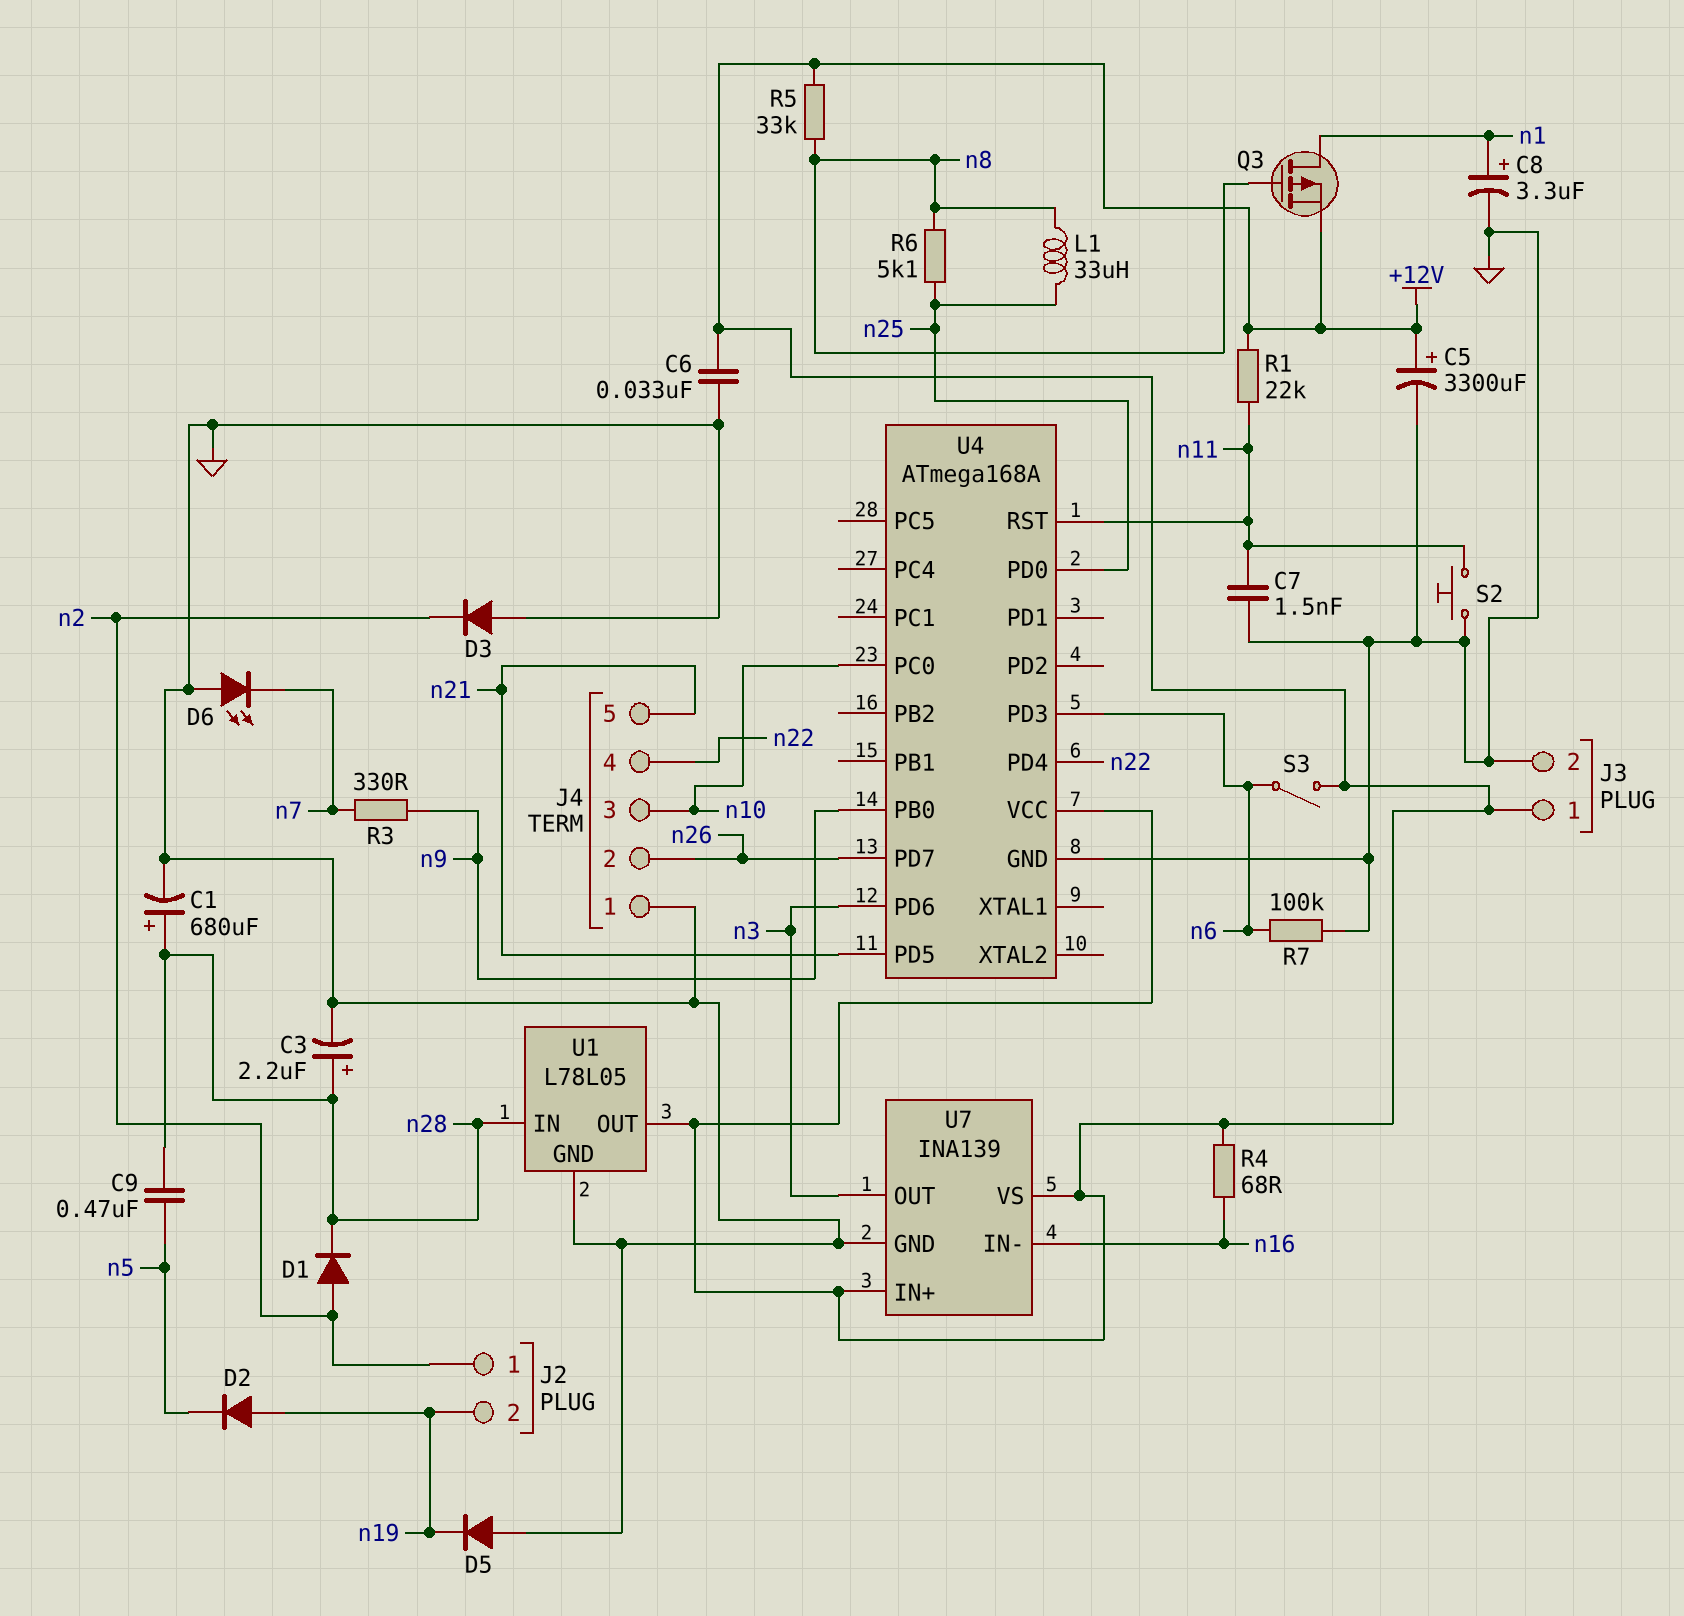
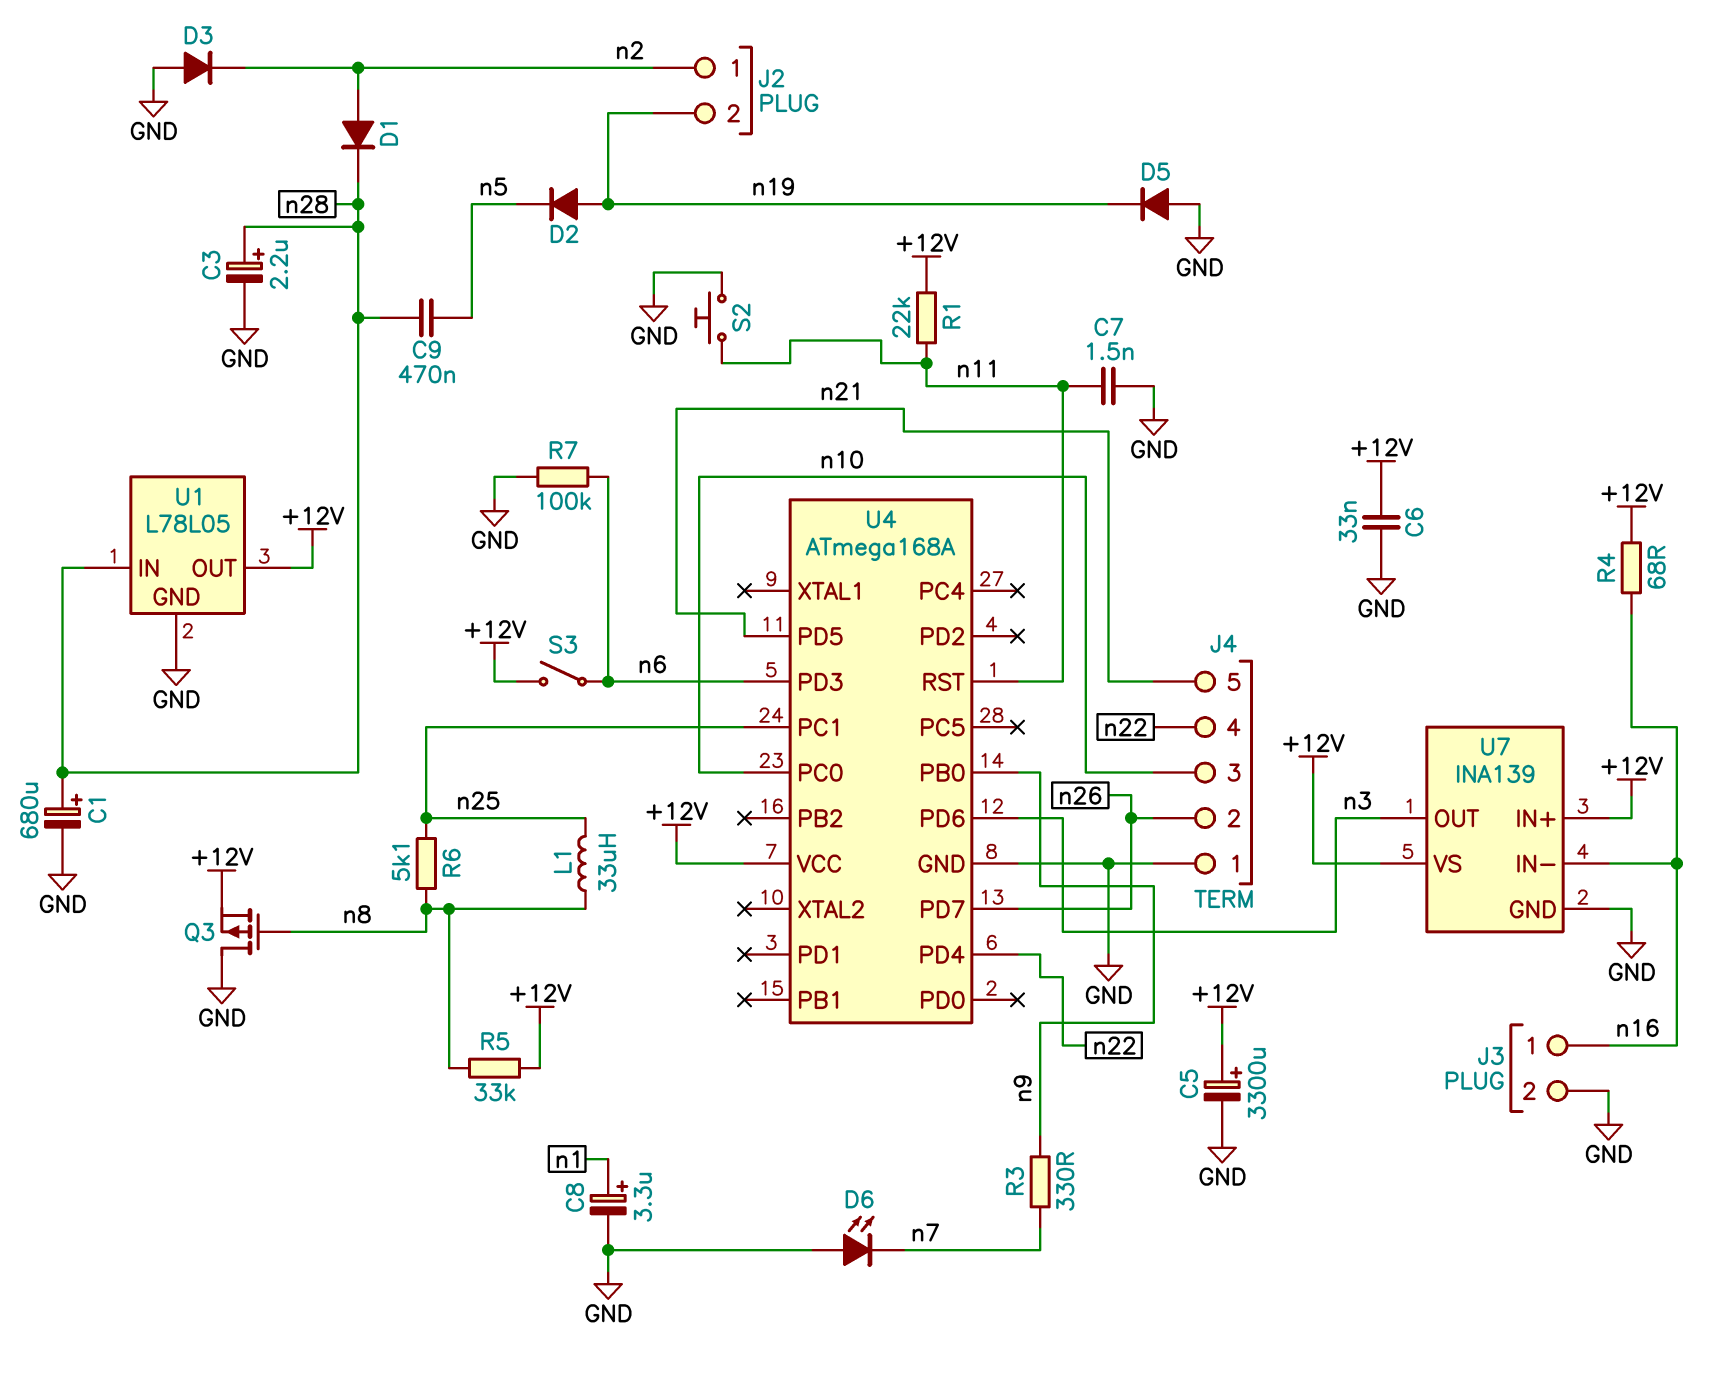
J3 pin 1: +12V -> n16
Q3: PMOS (G n8, D n1, S +12V) -> PMOS (G n8, D GND, S +12V)
U4 pin PC1: none -> n25
U4 pin PD0: n25 -> none

